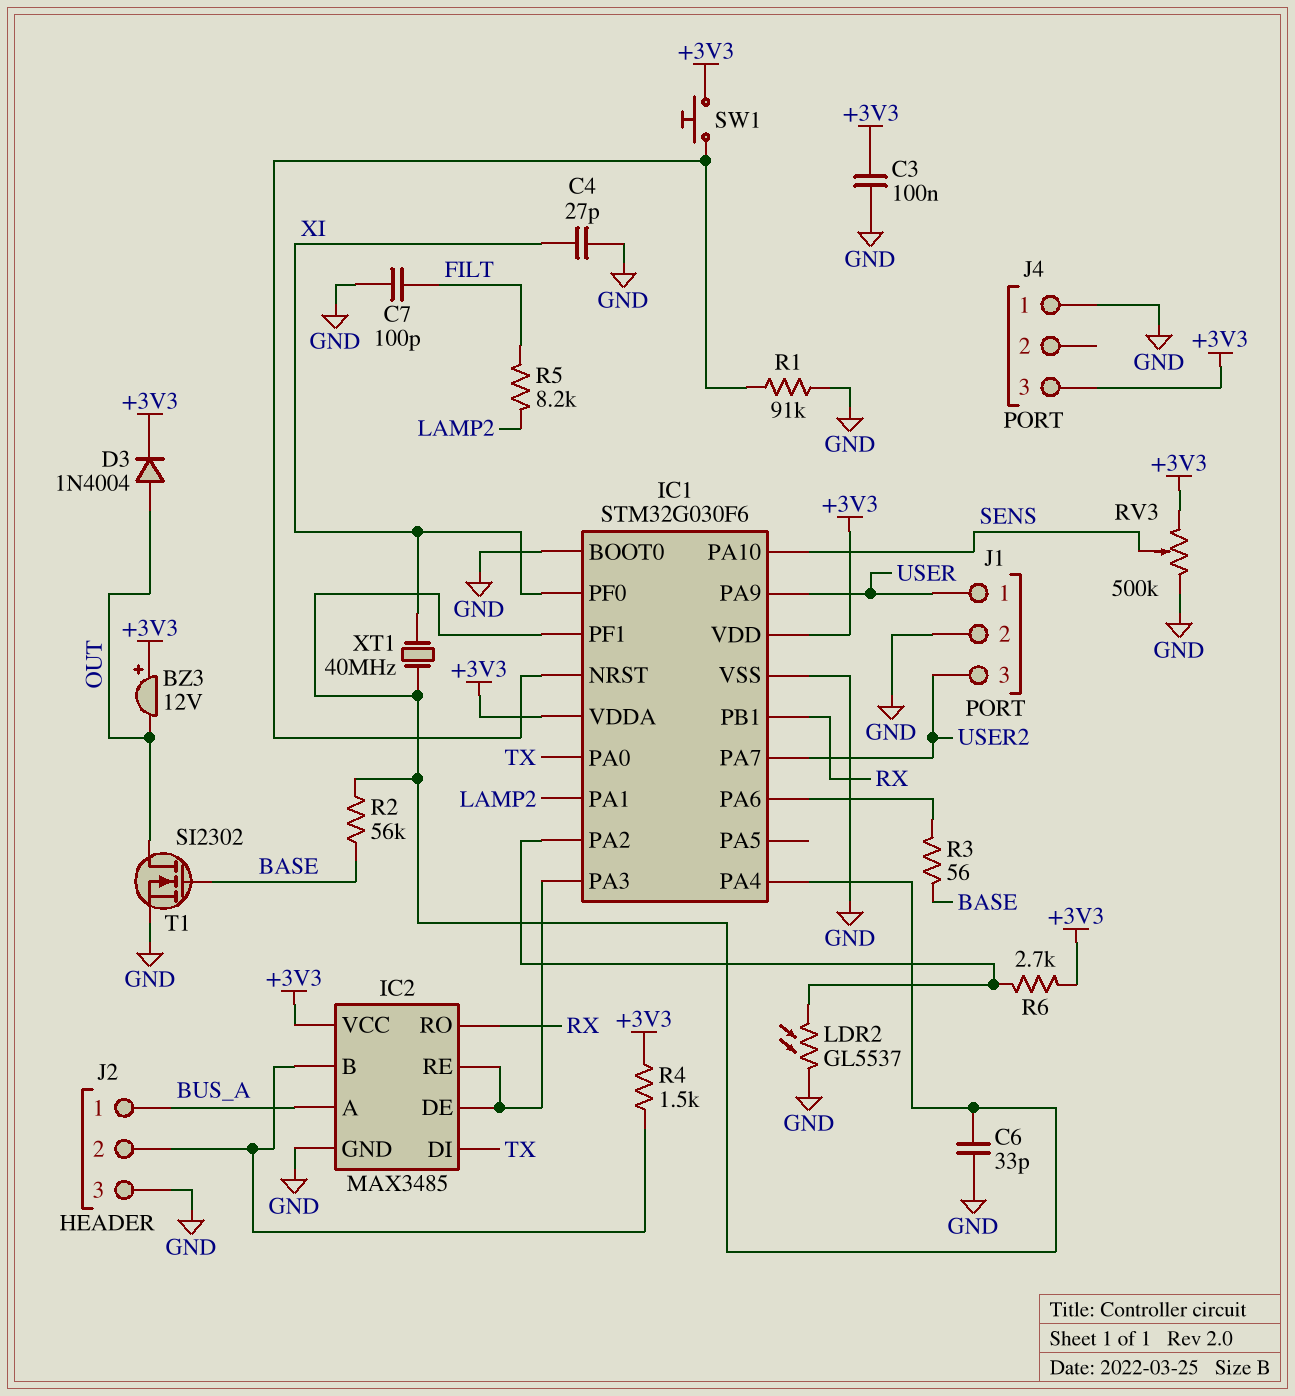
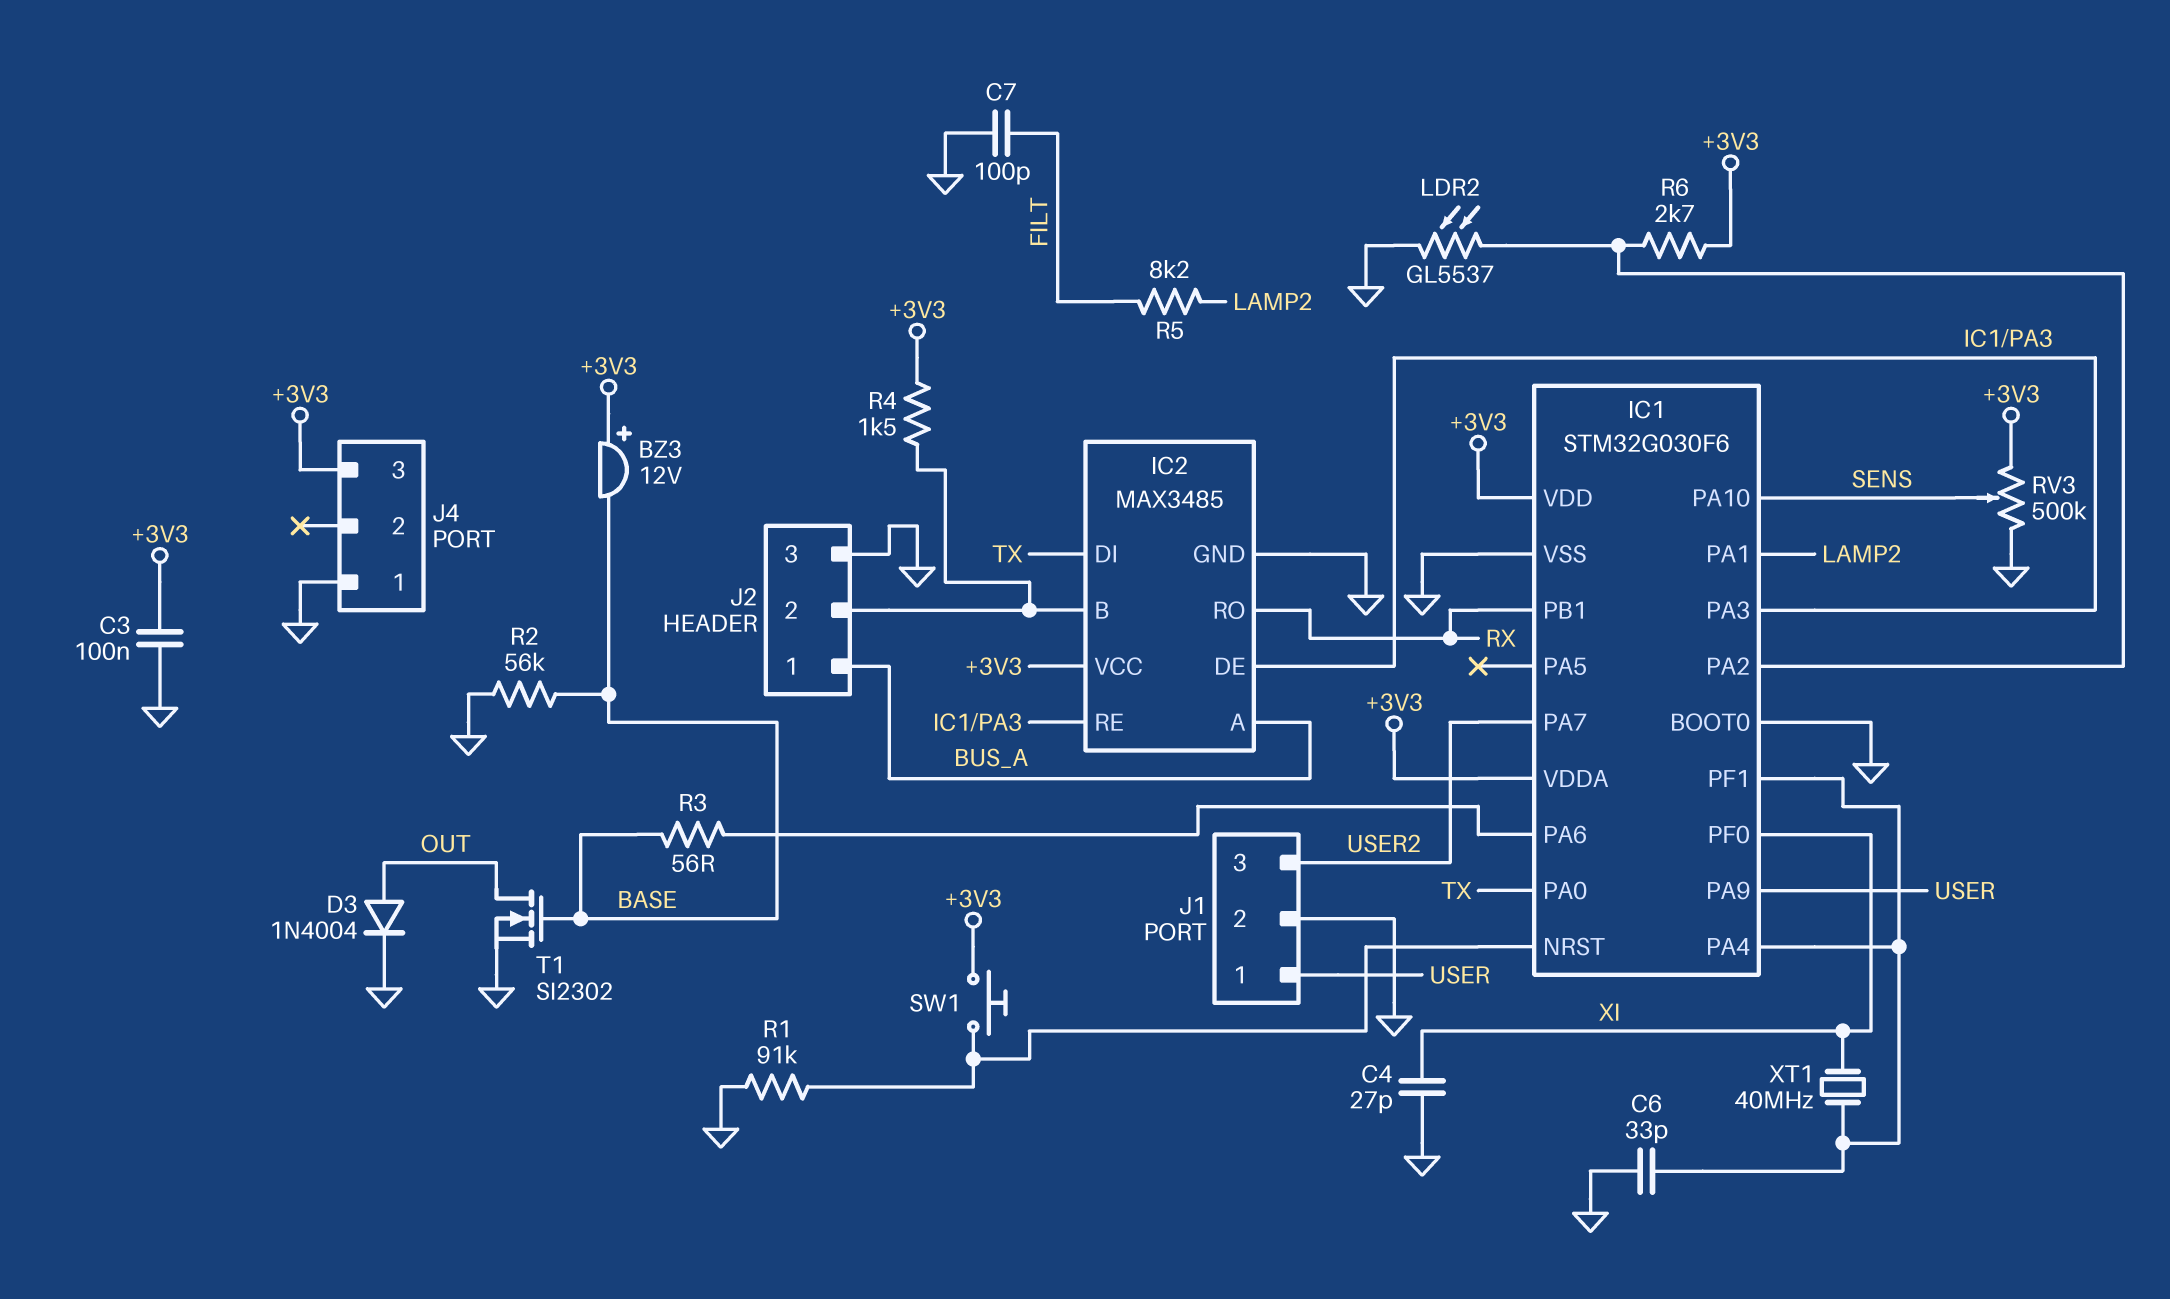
BZ3: buzzer 12V (plus +3V3, minus OUT) -> buzzer 12V (plus +3V3, minus BASE)
D3: diode 1N4004 (A OUT, K +3V3) -> diode 1N4004 (A OUT, K GND)
R2: 56k (BASE, IC1/PA4) -> 56k (BASE, GND)

